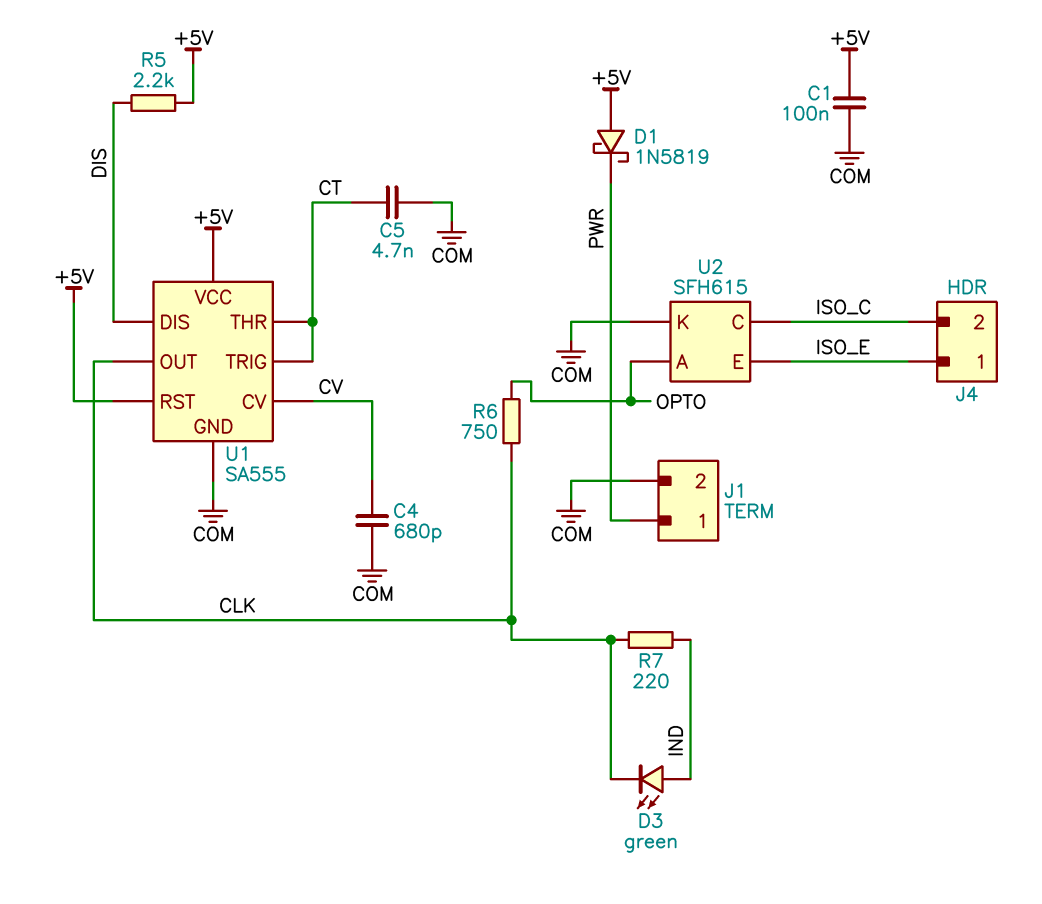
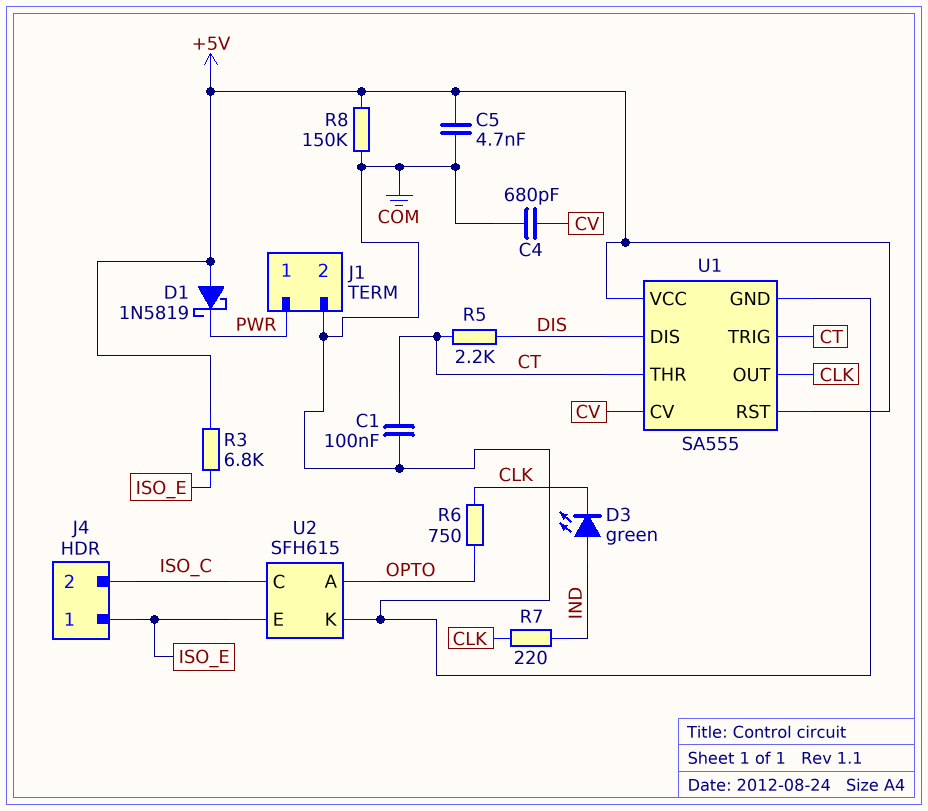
C1: 100nF (+5V, COM) -> 100nF (COM, CT)
C5: 4.7nF (COM, CT) -> 4.7nF (+5V, COM)
R3: none -> 6.8k (+5V, ISO_E)
R5: 2.2k (+5V, DIS) -> 2.2k (CT, DIS)
R8: none -> 150k (+5V, COM)

